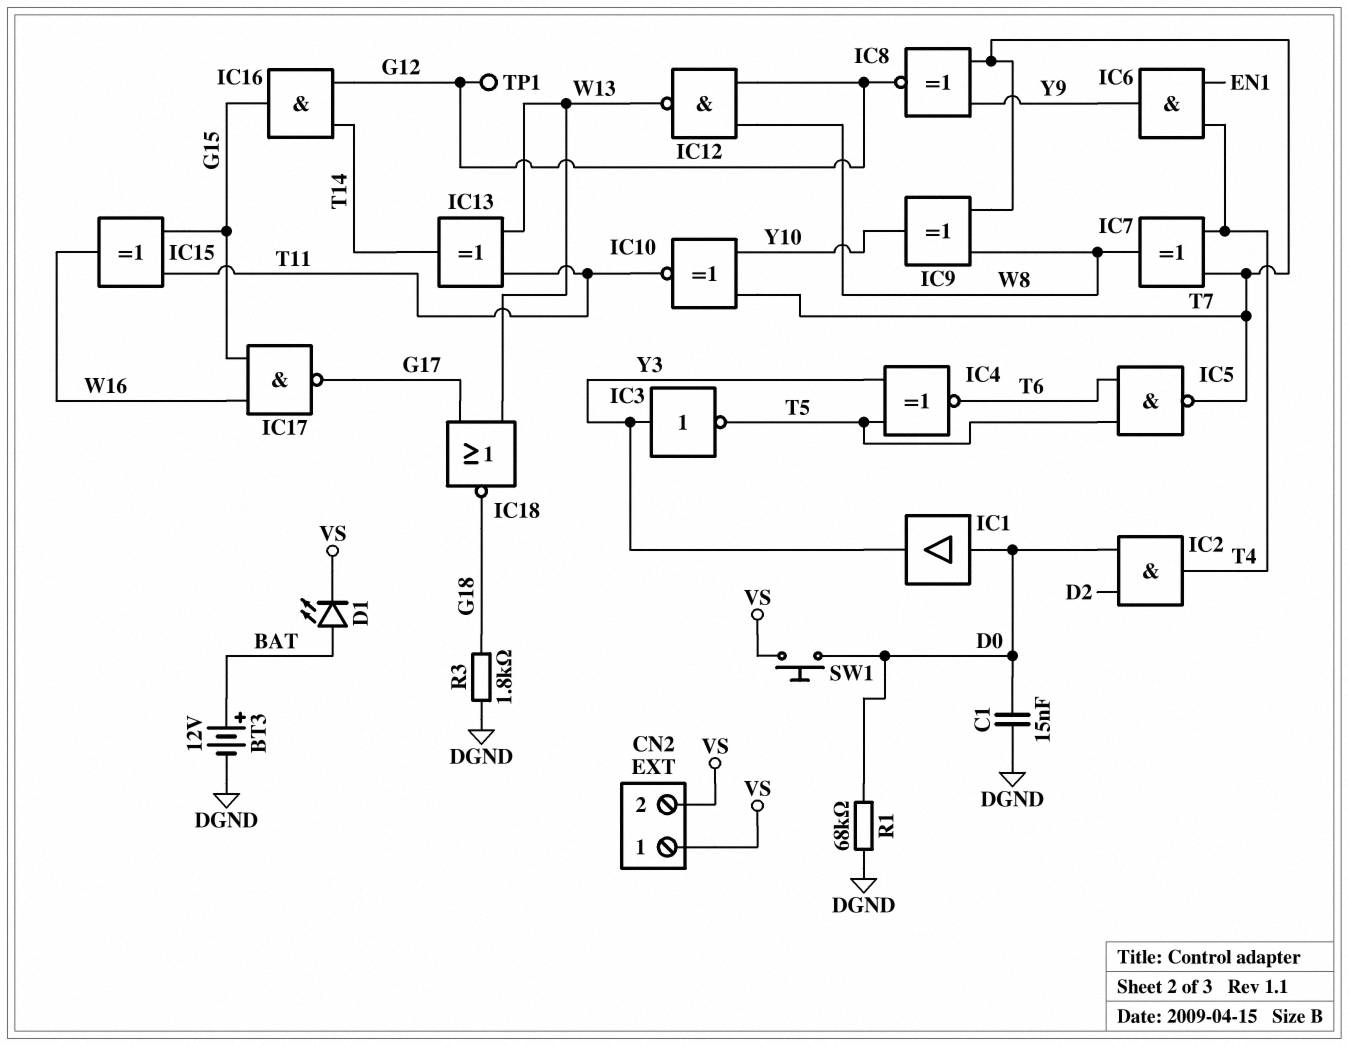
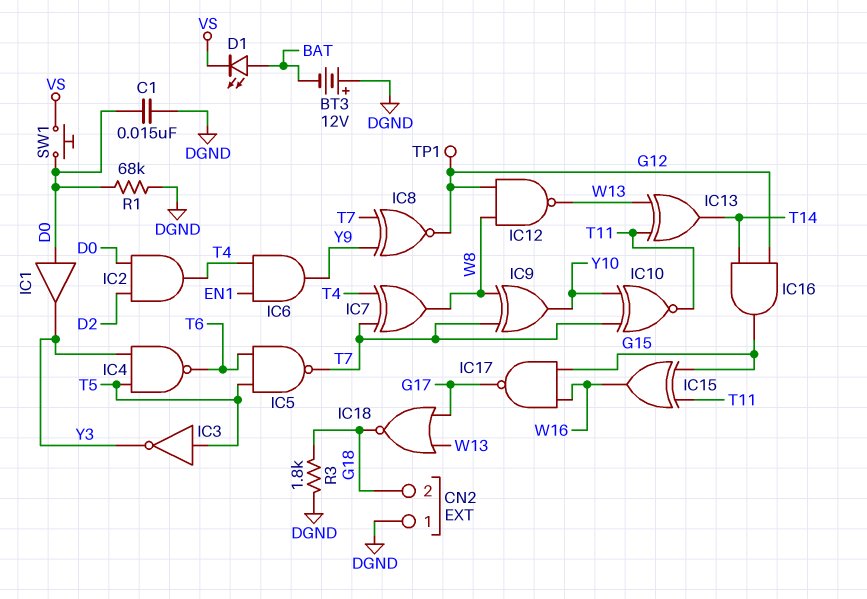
BT3: 12V (plus BAT, minus DGND) -> 12V (plus DGND, minus BAT)
CN2 pin 1: VS -> DGND
CN2 pin 2: VS -> G18
IC3: NOT (in Y3, out T5) -> NOT (in T5, out Y3)
IC4: XNOR (in T5, in Y3, out T6) -> NAND (in T5, in Y3, out T6)

